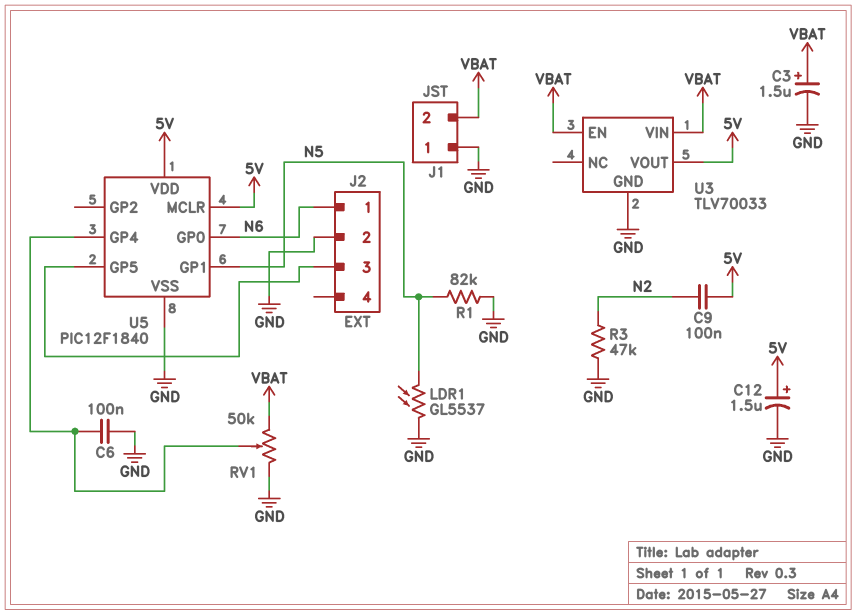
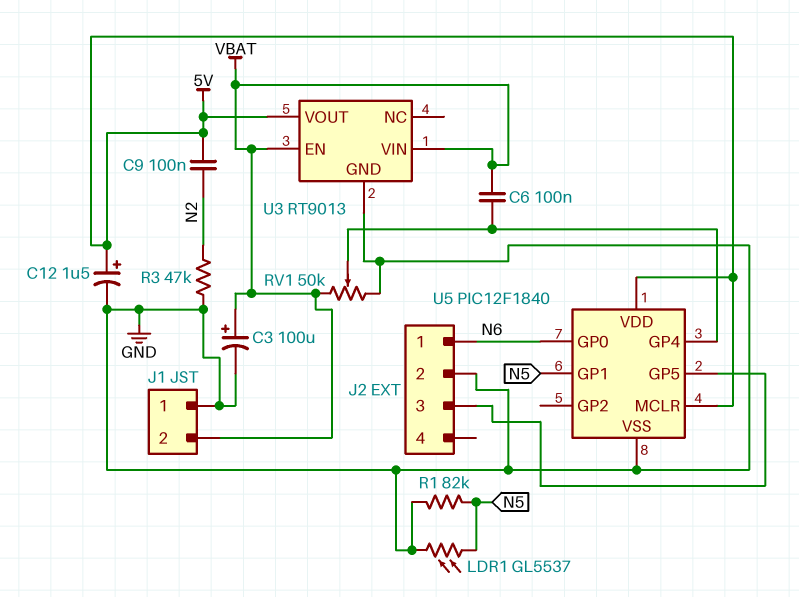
C3: 1.5uF (plus VBAT, minus GND) -> 100uF (plus VBAT, minus GND)
C6: 100nF (GND, U5/GP4) -> 100nF (U5/GP4, VBAT)
U3: TLV70033 -> RT9013

